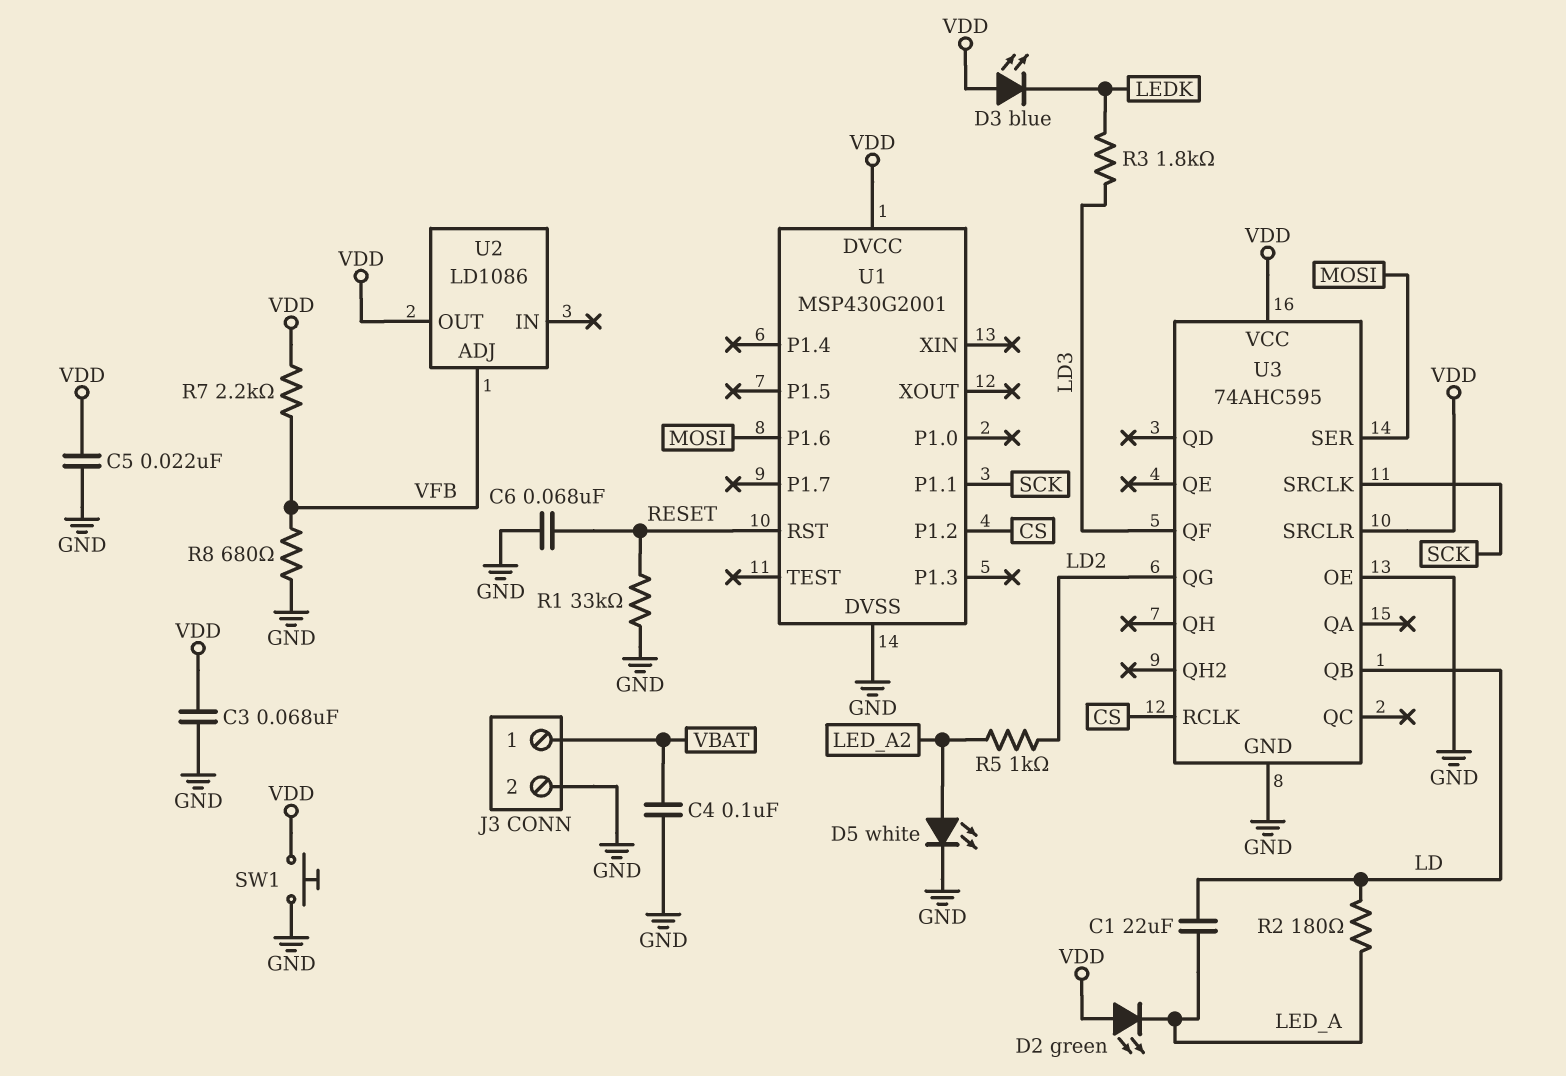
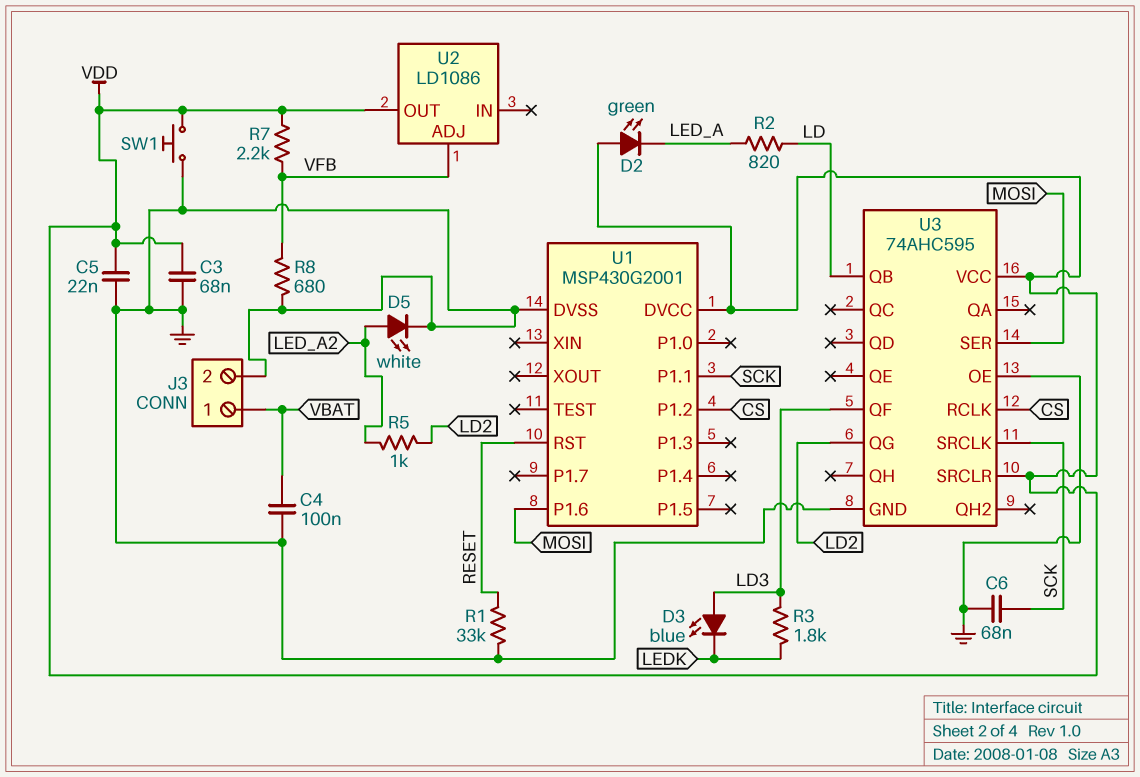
C1: 22uF (LD, LED_A) -> none
C6: 68nF (GND, RESET) -> 68nF (GND, SCK)
D3: LED blue (A VDD, K LEDK) -> LED blue (A LD3, K LEDK)
R2: 180 (LD, LED_A) -> 820 (LD, LED_A)

